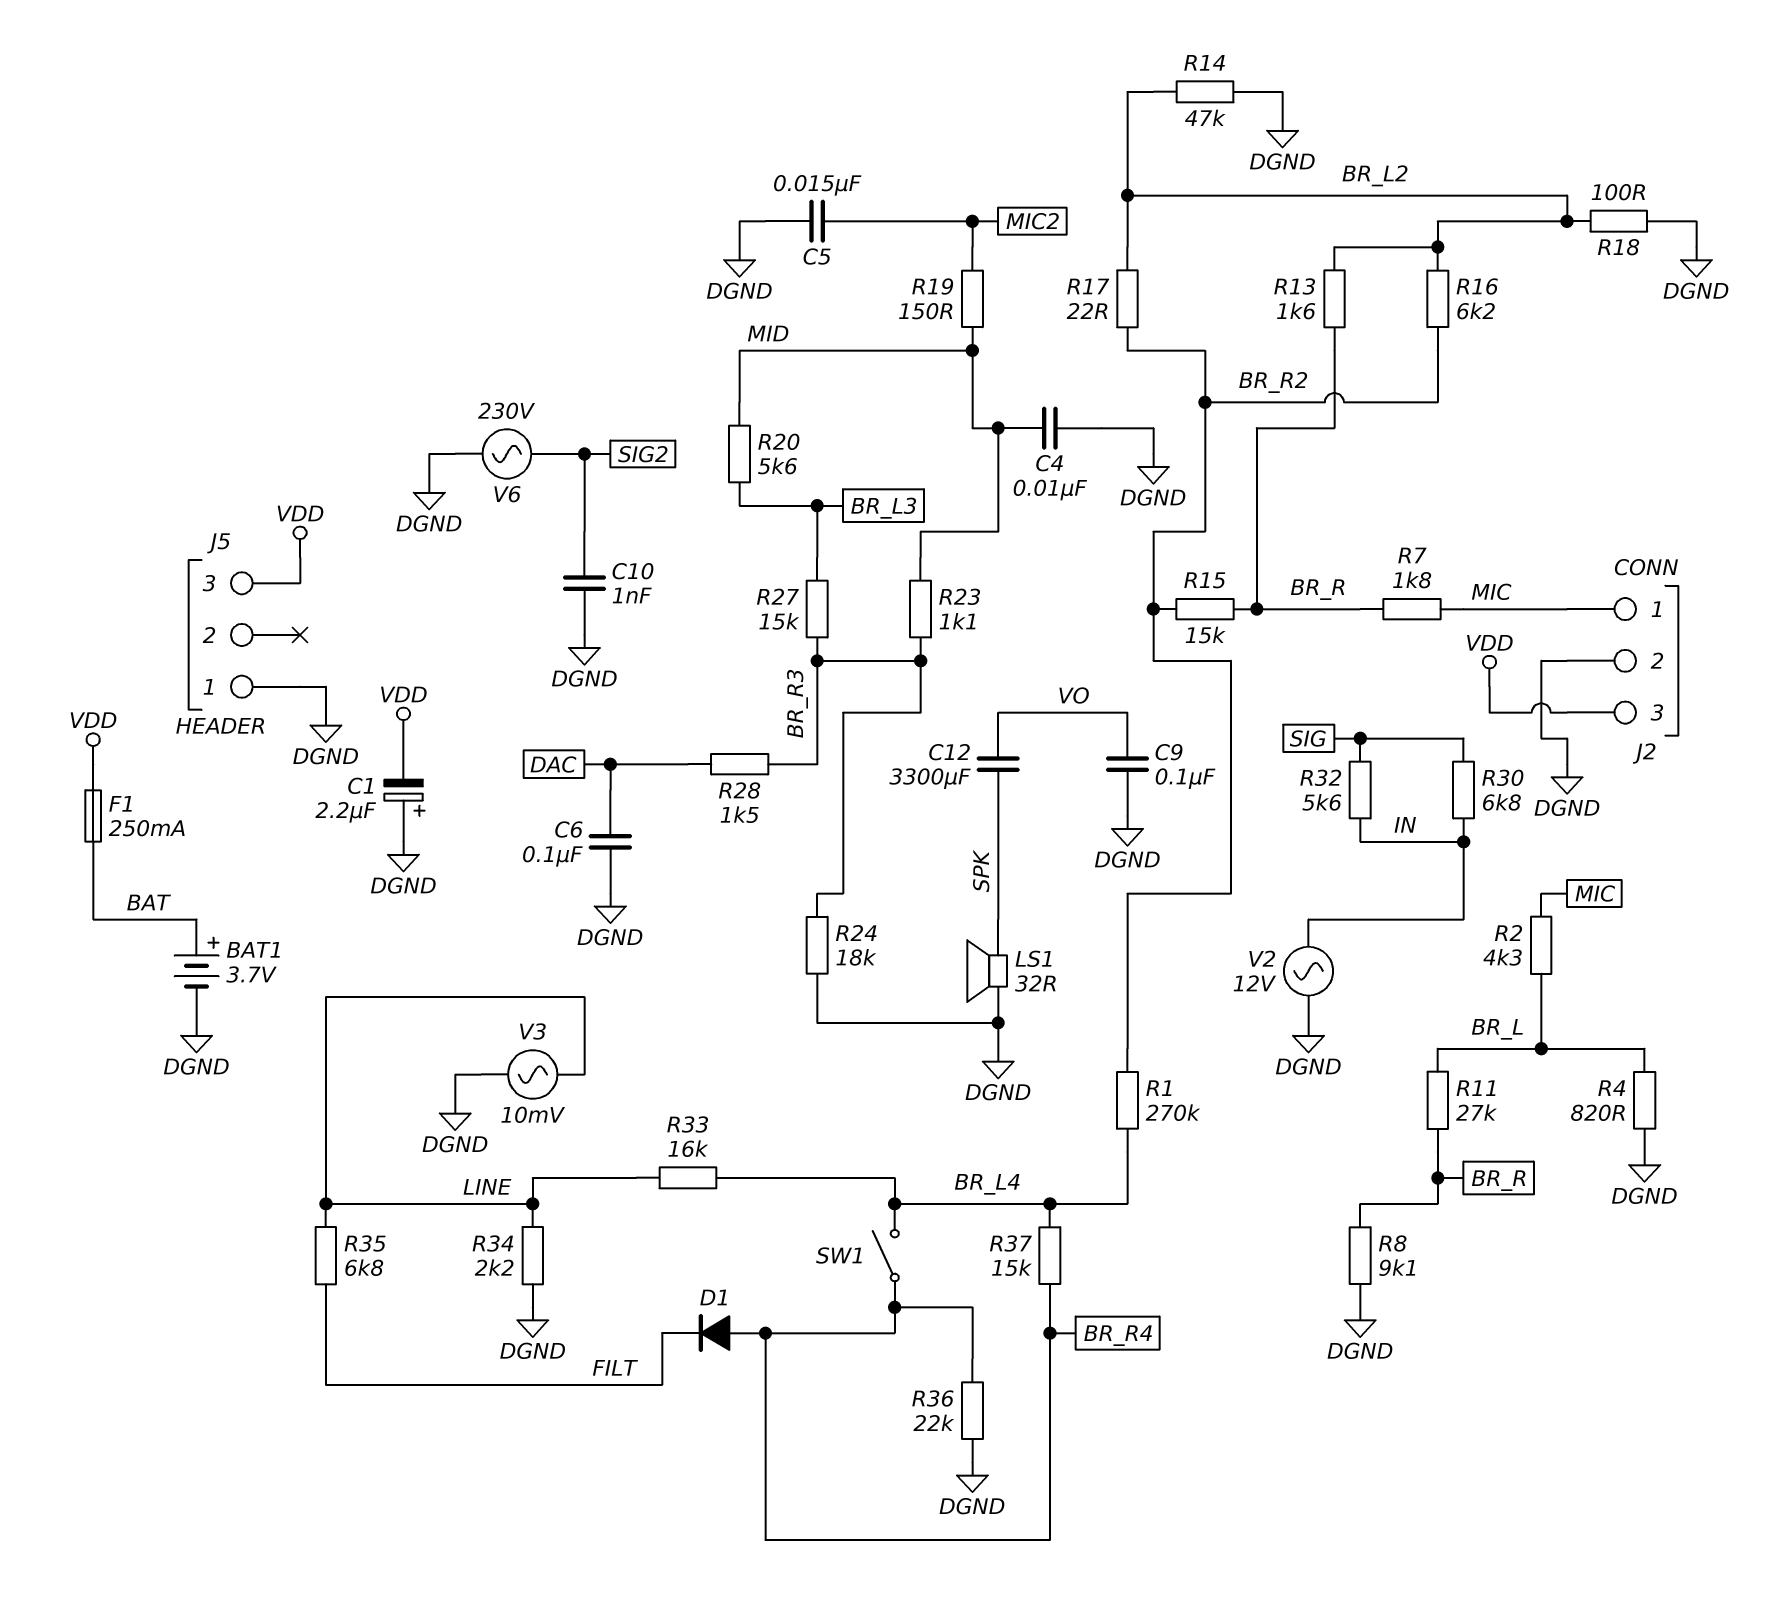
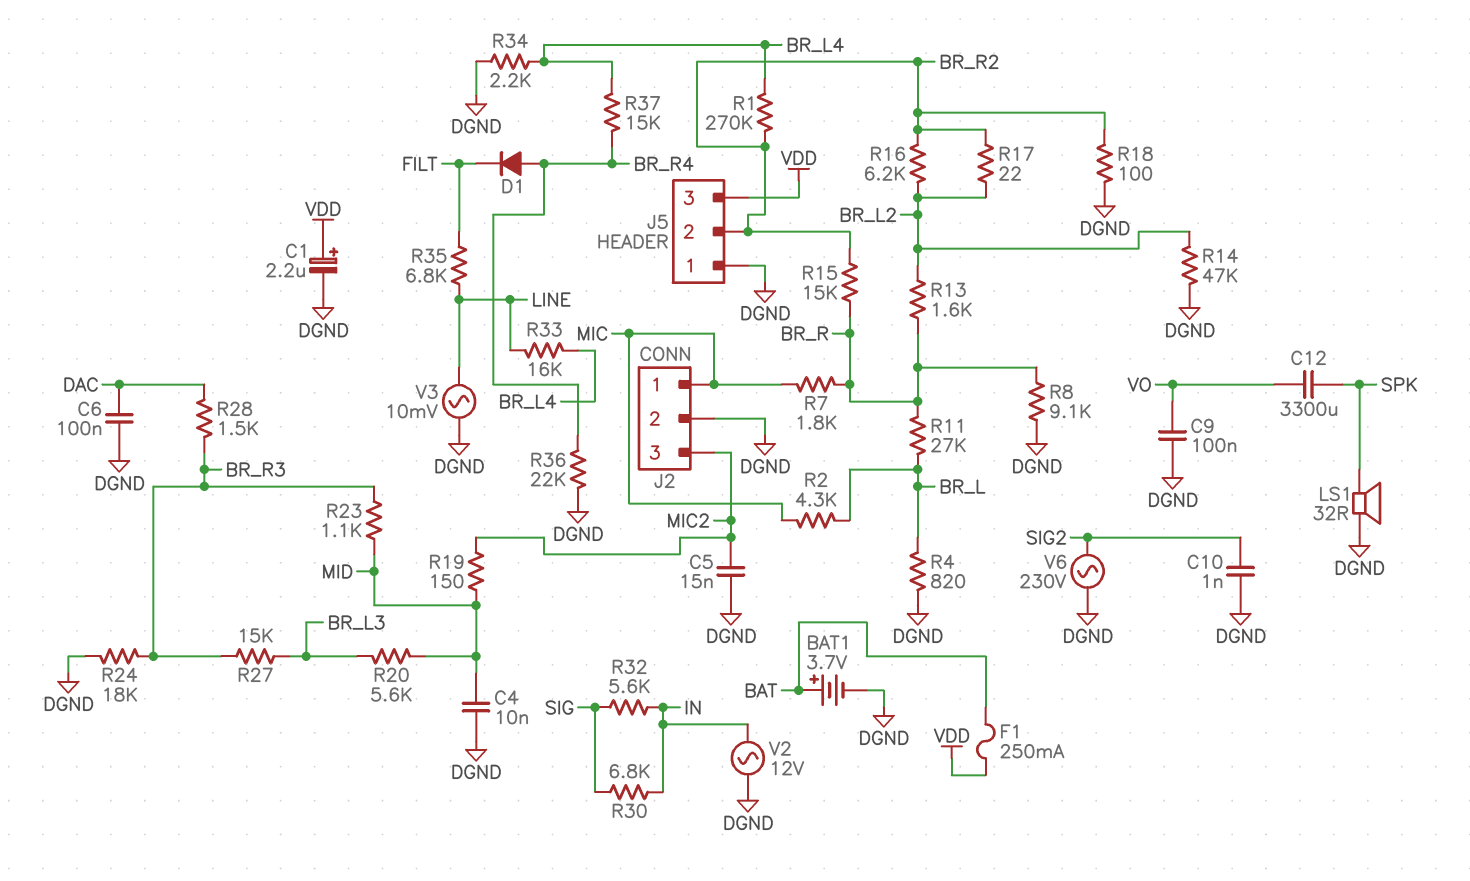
C1: 2.2uF (plus DGND, minus VDD) -> 2.2uF (plus VDD, minus DGND)
J2 pin 3: VDD -> MIC2
J5 pin 2: none -> BR_R2
R18: 100 (BR_L2, DGND) -> 100 (BR_R2, DGND)
R34: 2.2k (DGND, LINE) -> 2.2k (BR_L4, DGND)
SW1: switch (BR_L4, BR_R4) -> none

